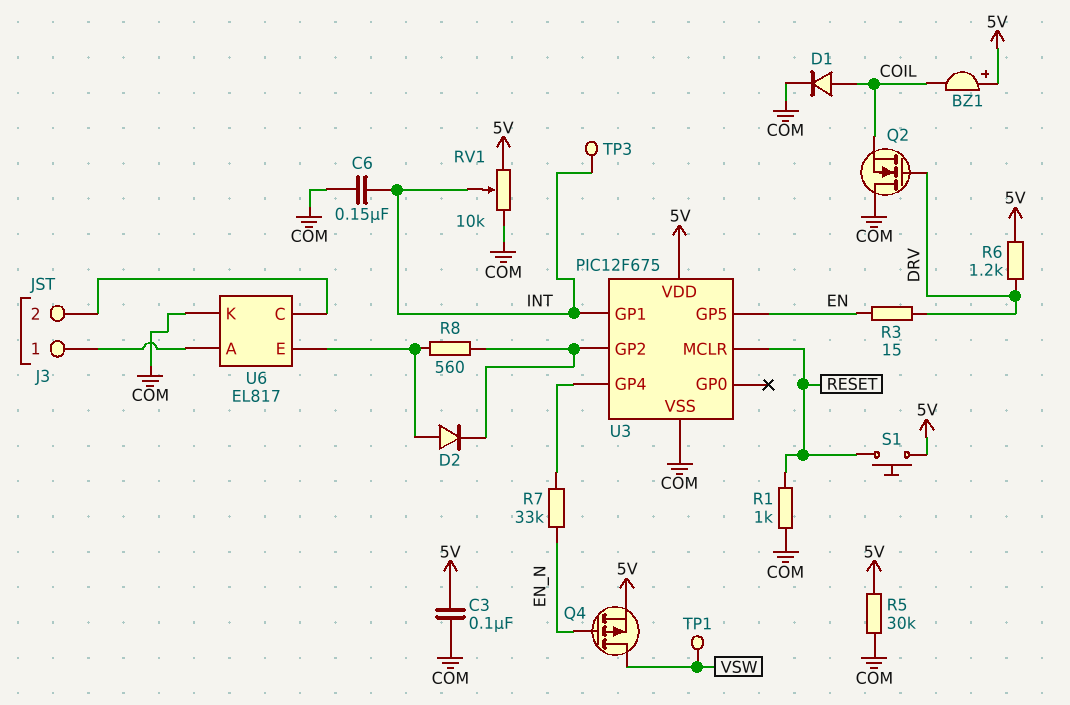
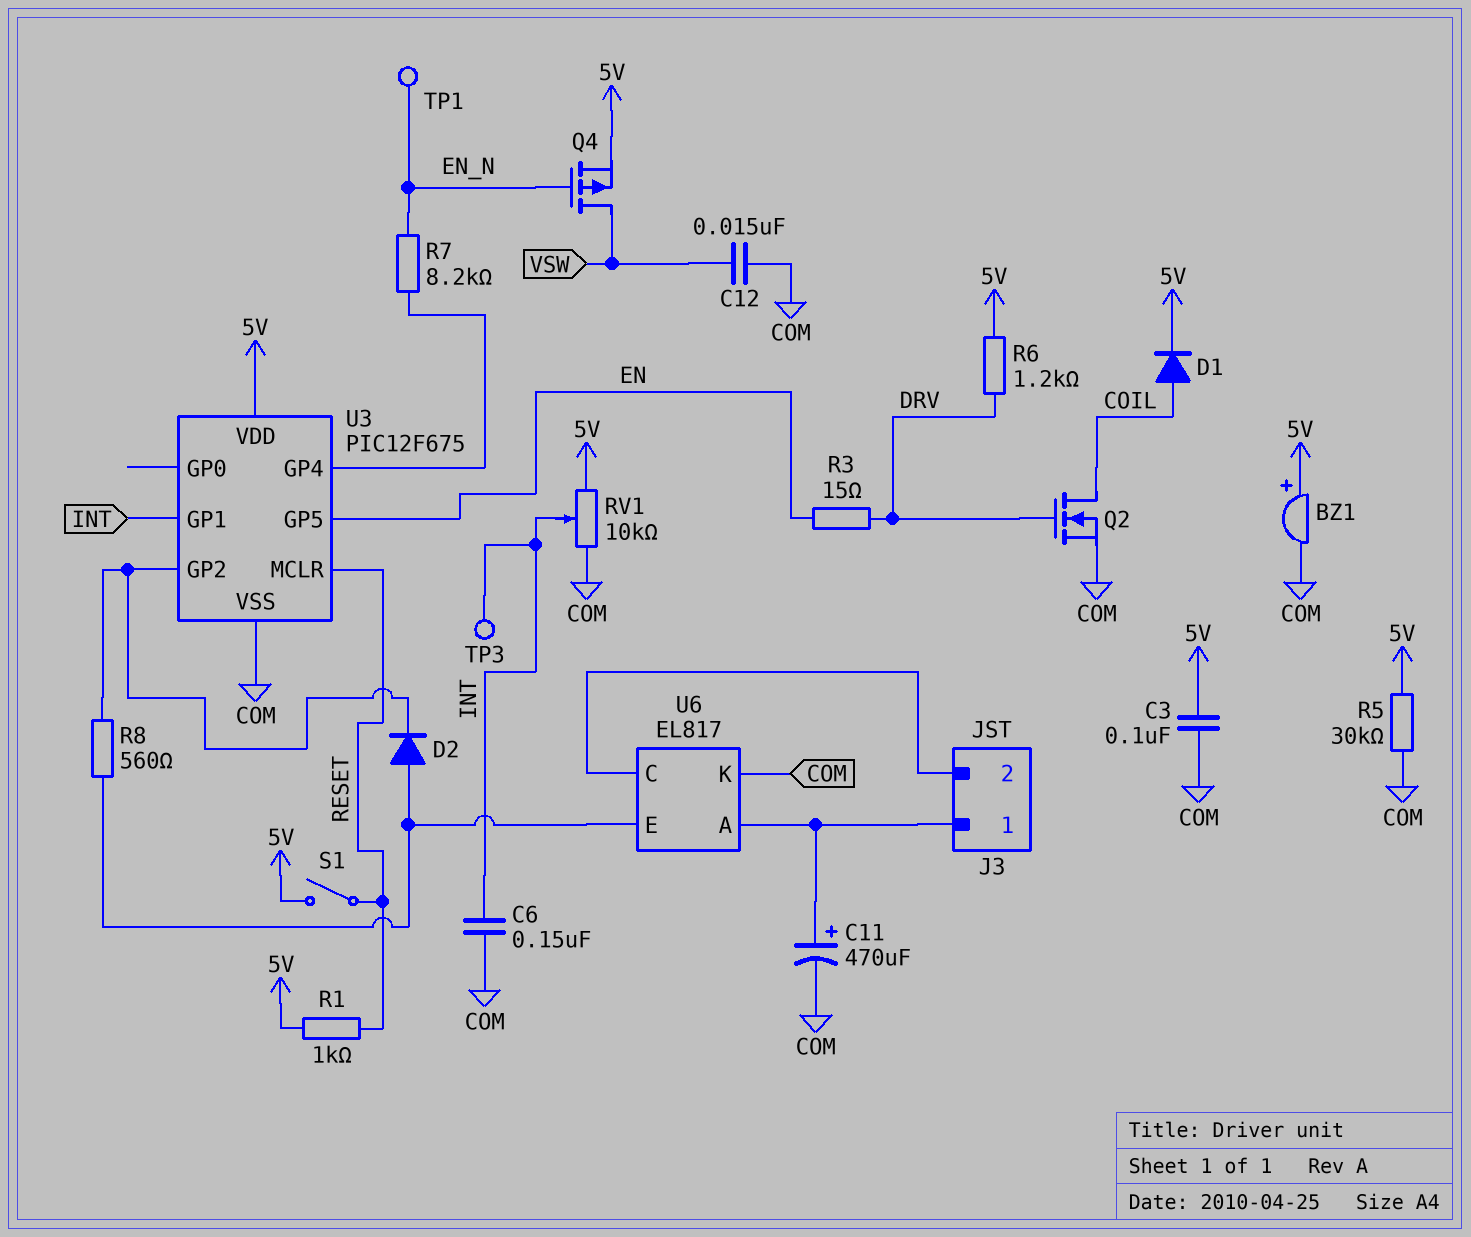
BZ1: buzzer (plus 5V, minus COIL) -> buzzer (plus 5V, minus COM)
C11: none -> 470uF (plus J3/1, minus COM)
C12: none -> 15nF (COM, VSW)
D1: diode (A COIL, K COM) -> diode (A COIL, K 5V)
Q2: NMOS (G DRV, D COM, S COIL) -> NMOS (G DRV, D COIL, S COM)
R1: 1k (COM, RESET) -> 1k (5V, RESET)
R7: 33k (EN_N, U3/GP4) -> 8.2k (EN_N, U3/GP4)
S1: button (5V, RESET) -> switch (5V, RESET)
TP1: test point (VSW) -> test point (EN_N)

